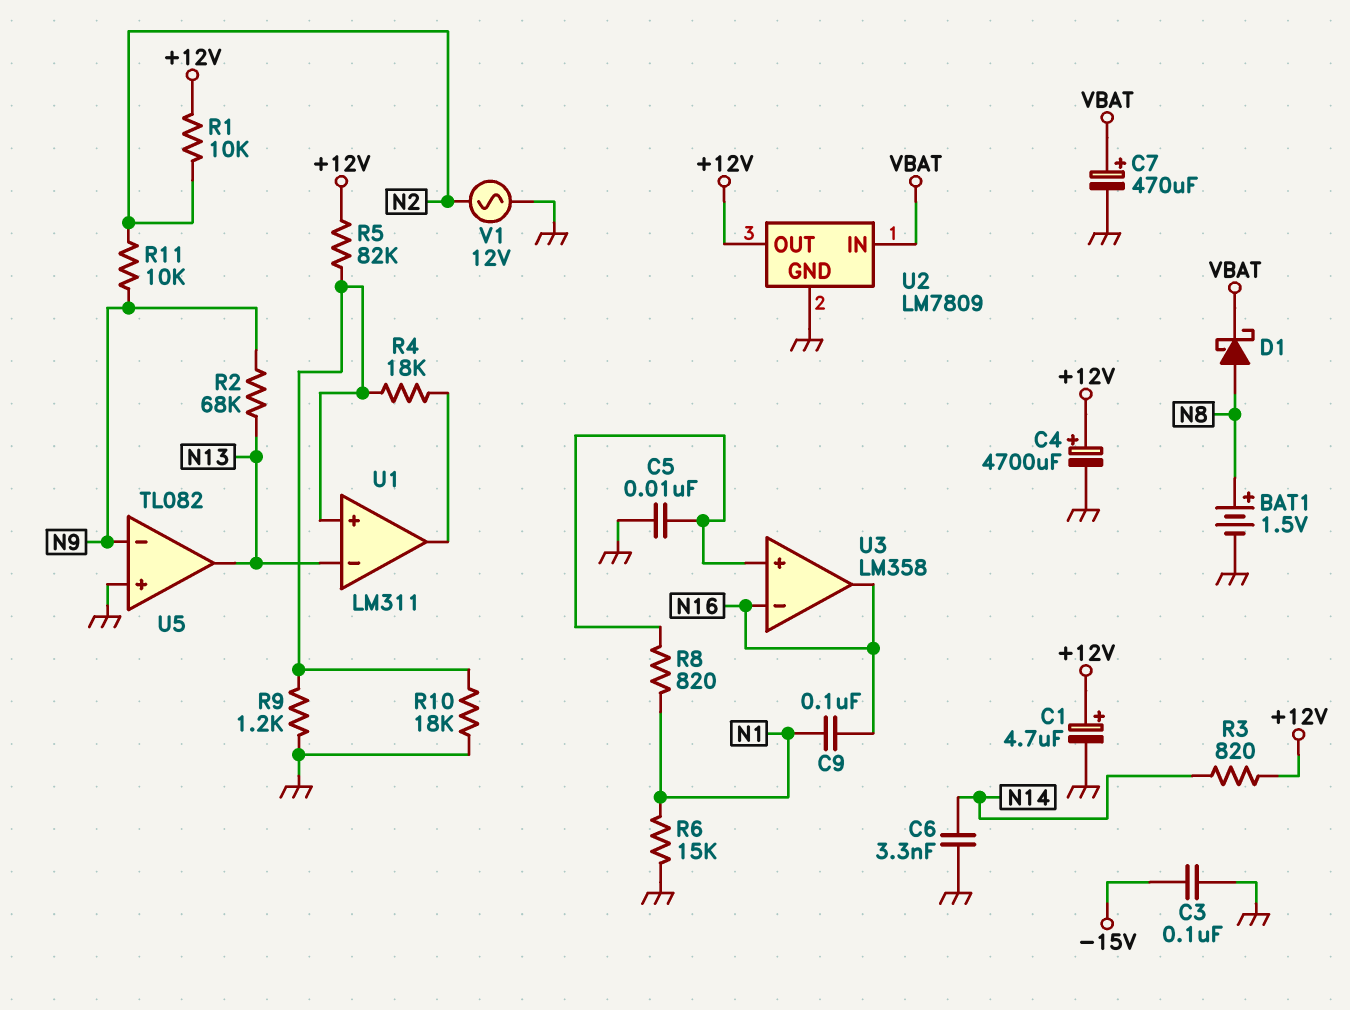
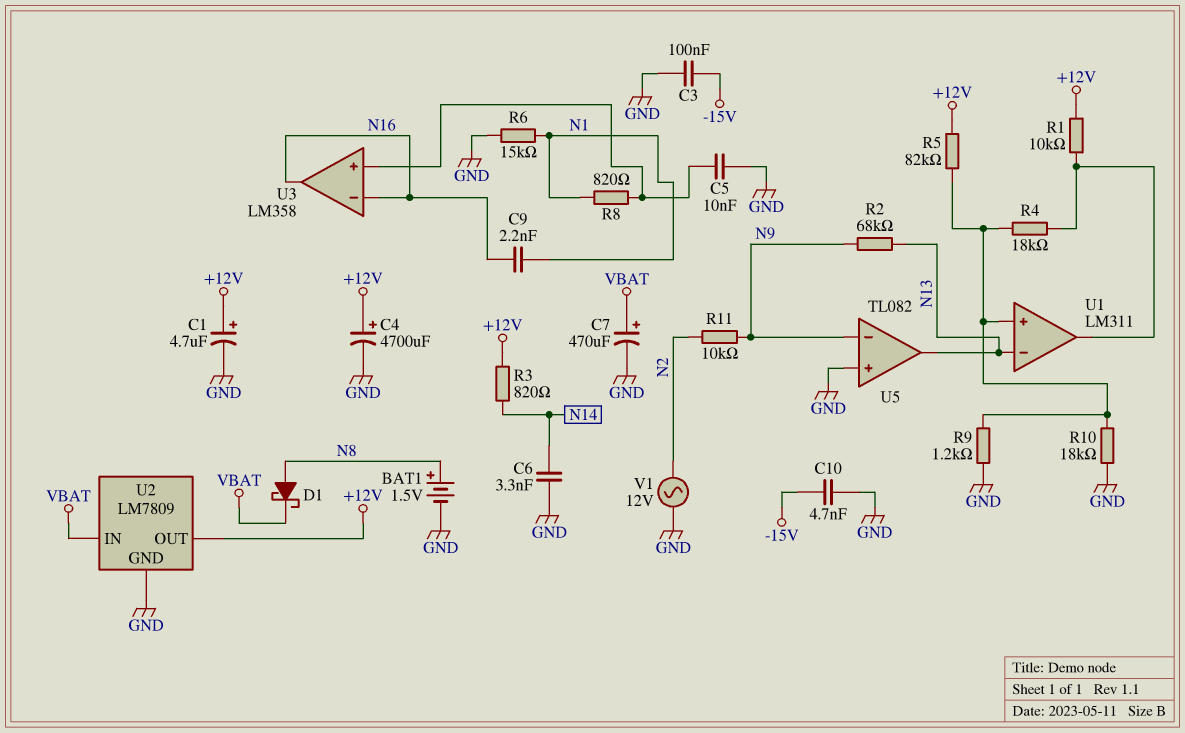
C9: 100nF (N1, N16) -> 2.2nF (N1, N16)
C10: none -> 4.7nF (-15V, GND)
R1: 10k (+12V, N2) -> 10k (+12V, U1/out)

